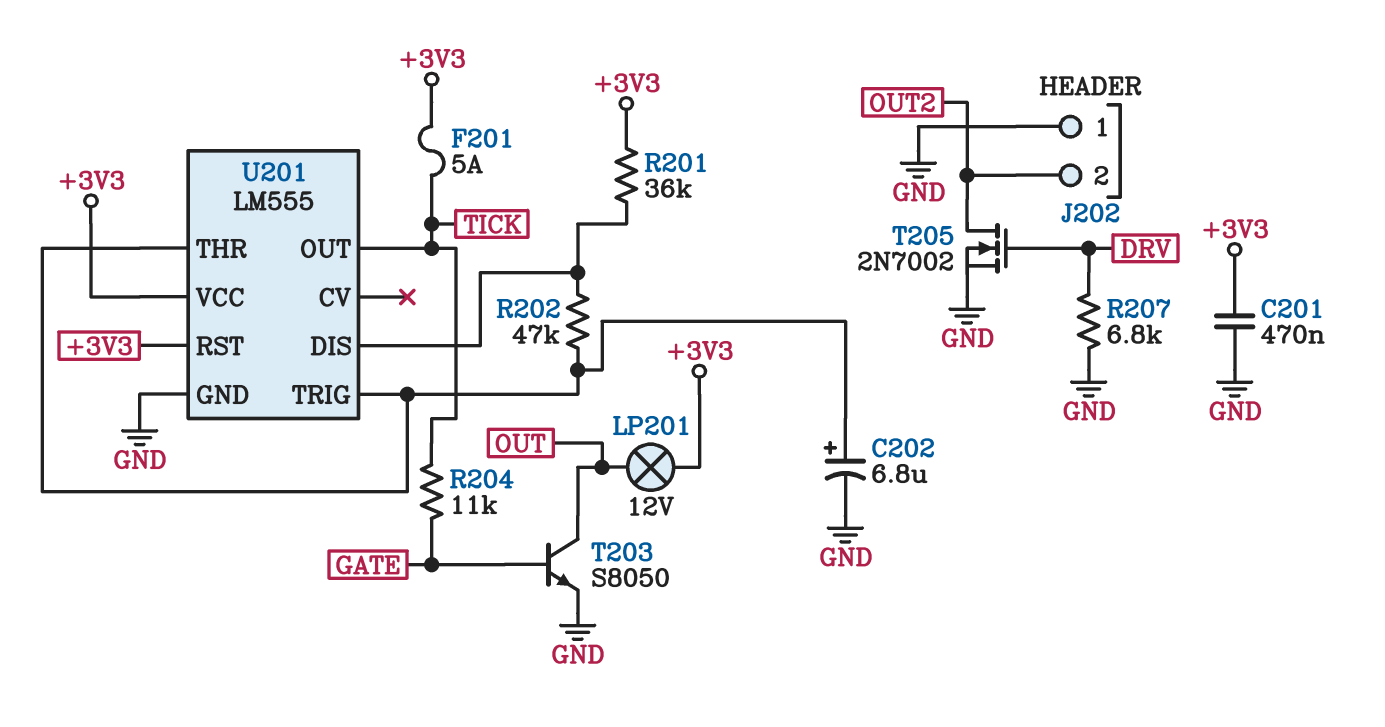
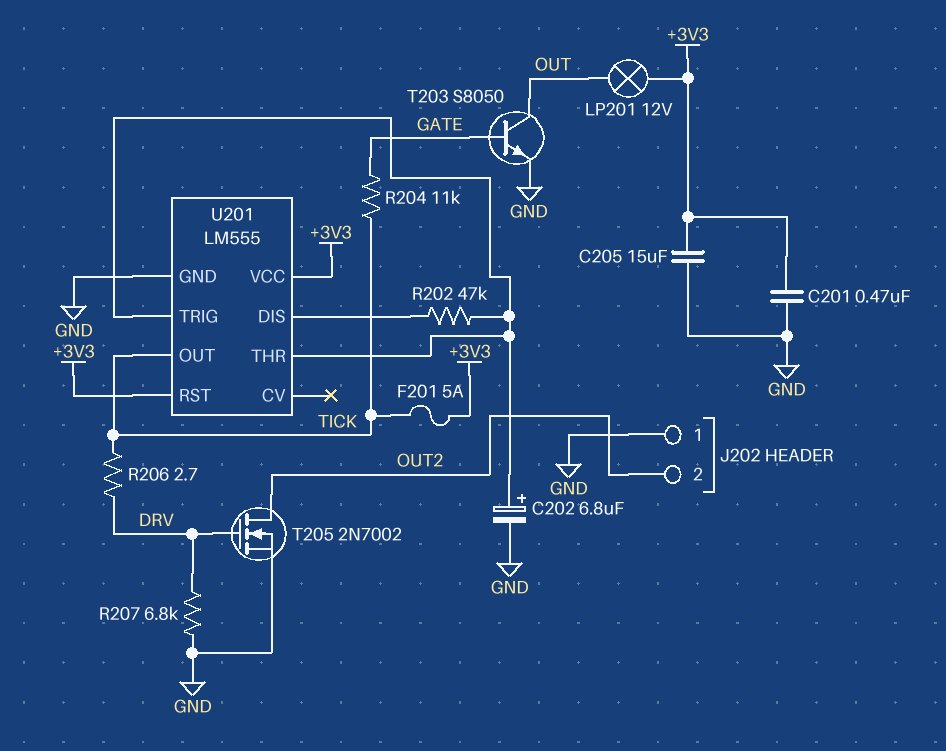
C205: none -> 15uF (+3V3, GND)
R201: 36k (+3V3, U201/DIS) -> none
R206: none -> 2.7 (DRV, TICK)

